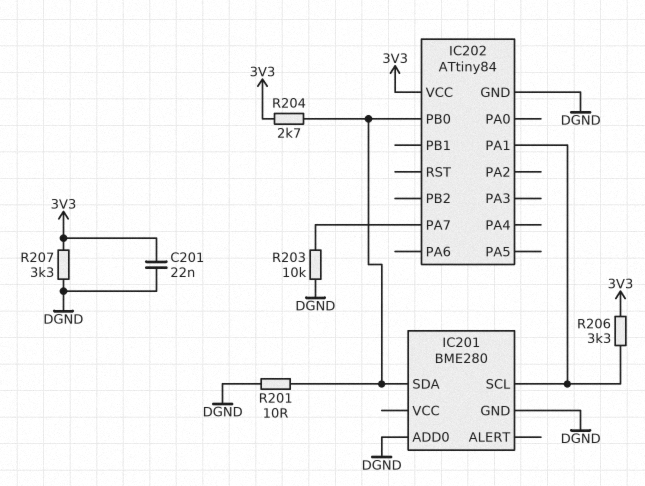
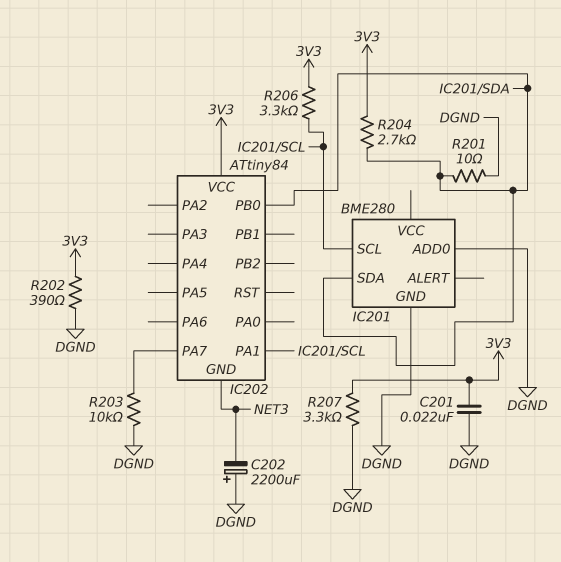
C202: none -> 2200uF (plus DGND, minus NET3)
IC202 pin GND: DGND -> NET3
R202: none -> 390 (3V3, DGND)

